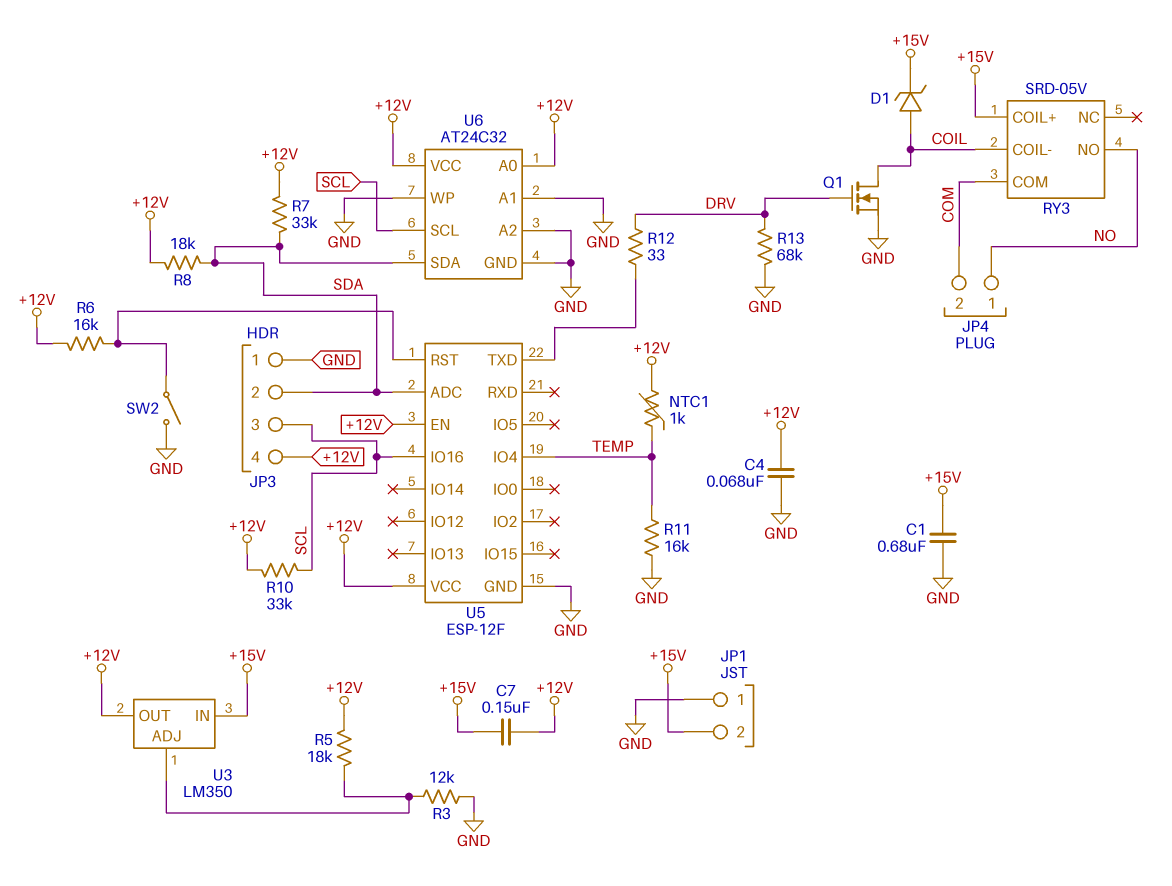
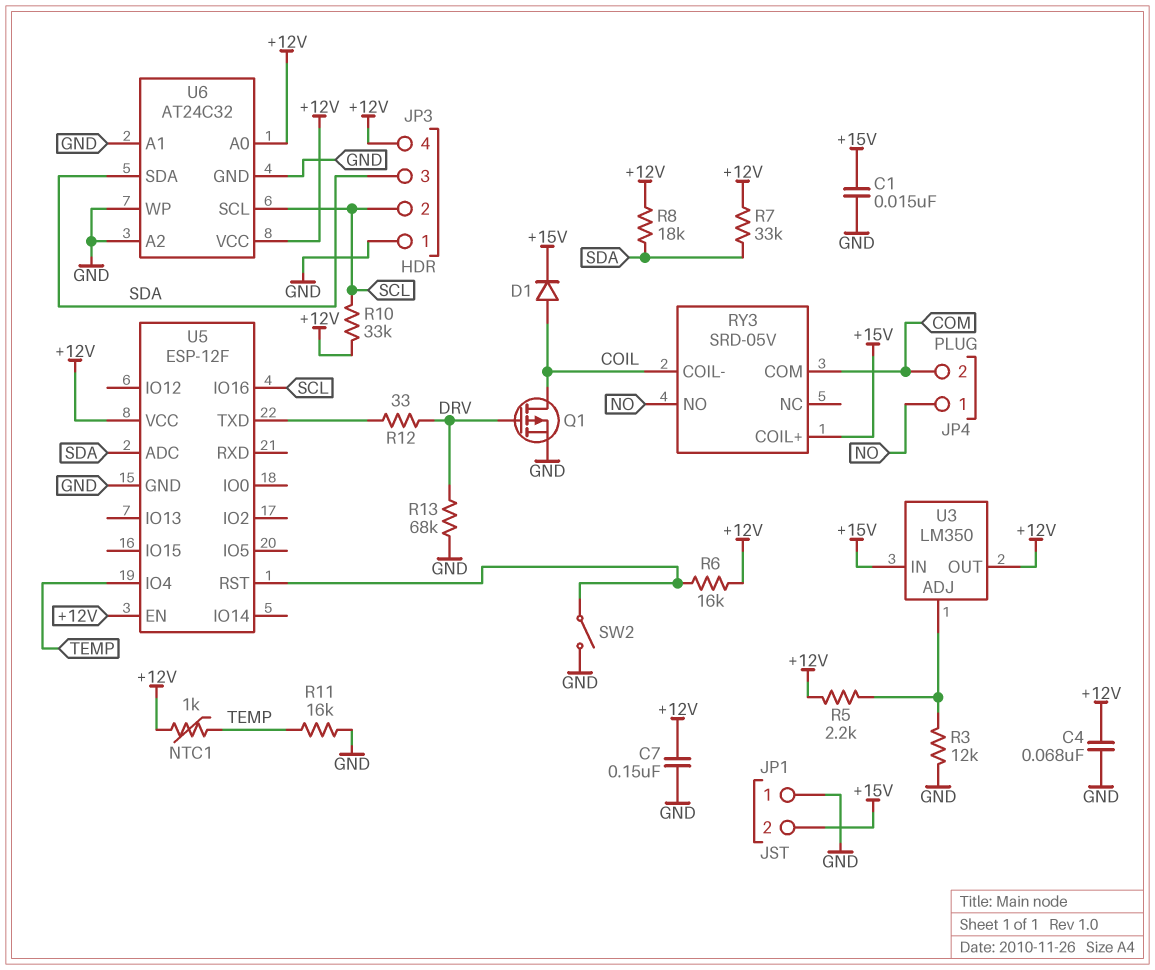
C1: 680nF (+15V, GND) -> 15nF (+15V, GND)
C7: 150nF (+12V, +15V) -> 150nF (+12V, GND)
D1: zener (A COIL, K +15V) -> diode (A COIL, K +15V)
JP3 pin 2: SDA -> SCL
JP3 pin 3: SCL -> SDA
Q1: NMOS (G DRV, D COIL, S GND) -> PMOS (G DRV, D COIL, S GND)
R5: 18k (+12V, U3/ADJ) -> 2.2k (+12V, U3/ADJ)

